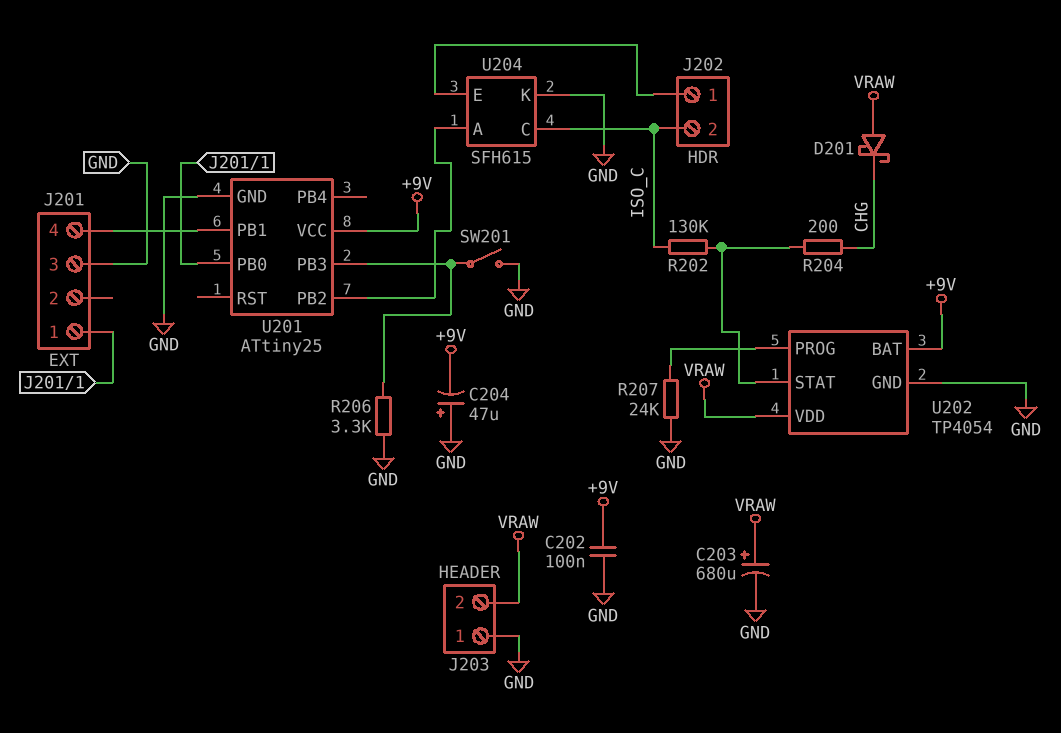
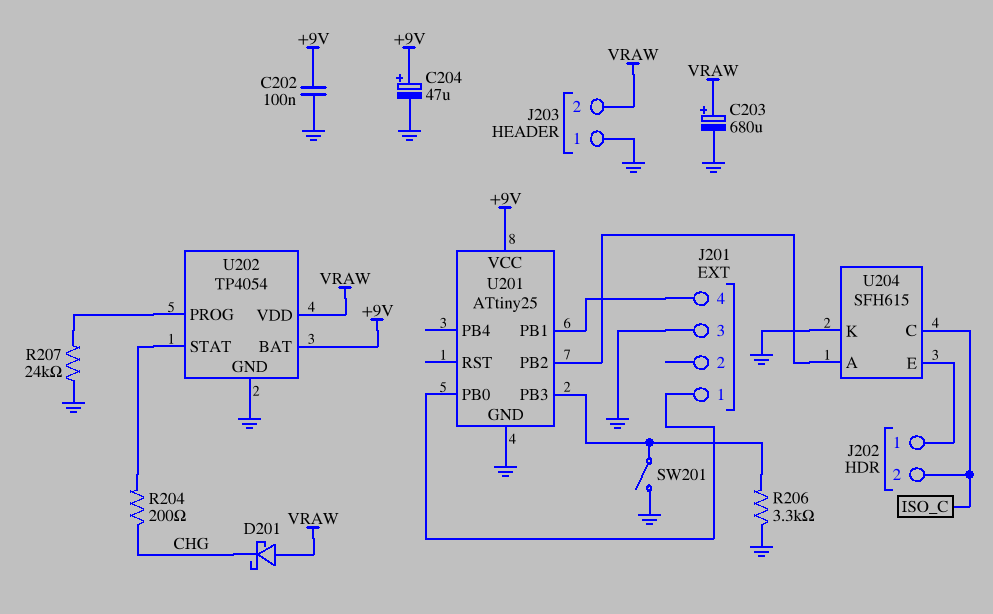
C204: 47uF (plus GND, minus +9V) -> 47uF (plus +9V, minus GND)
R202: 130k (ISO_C, U202/STAT) -> none

